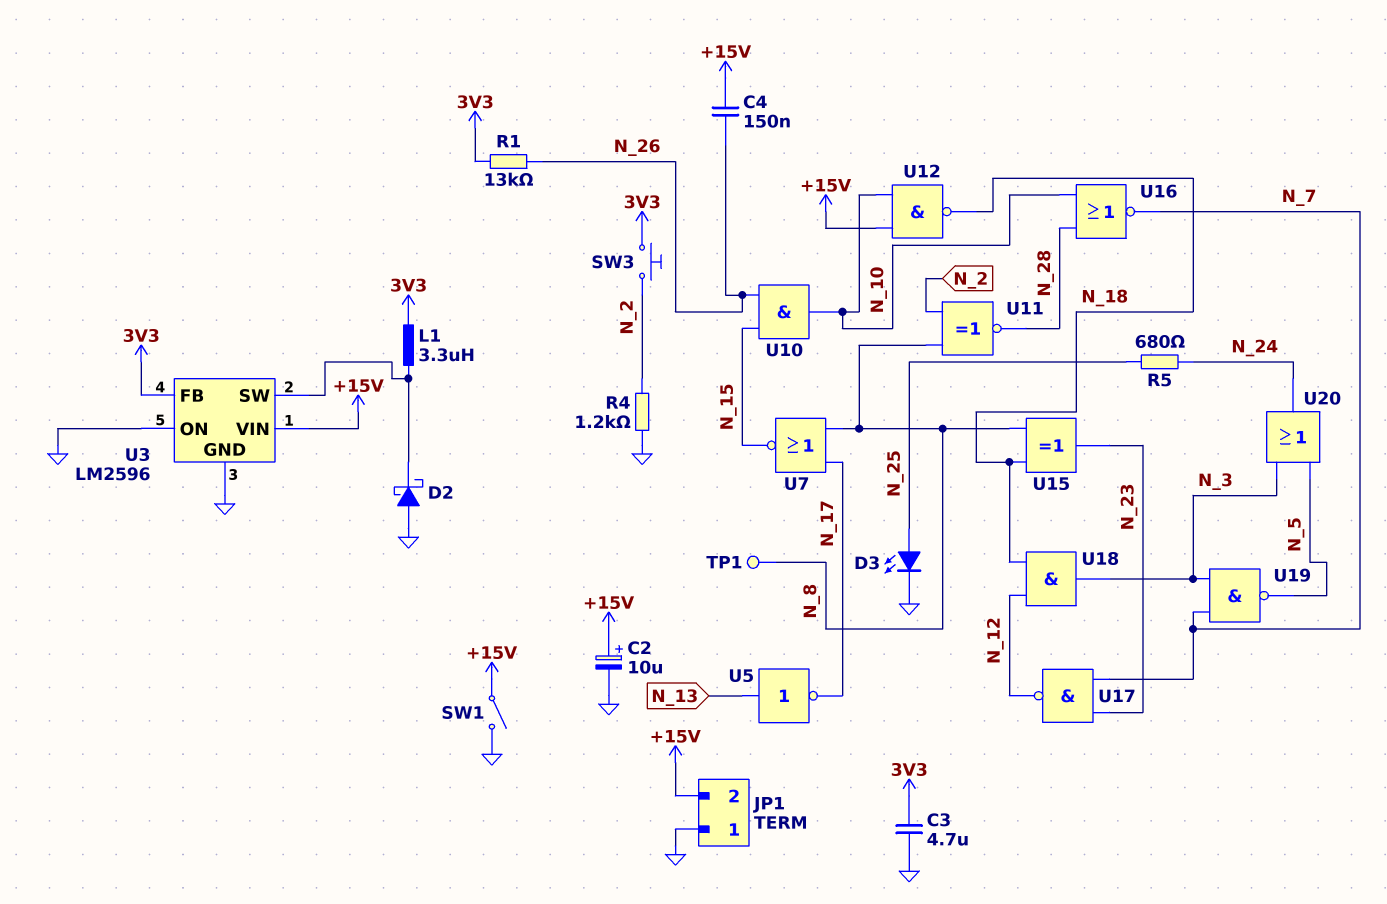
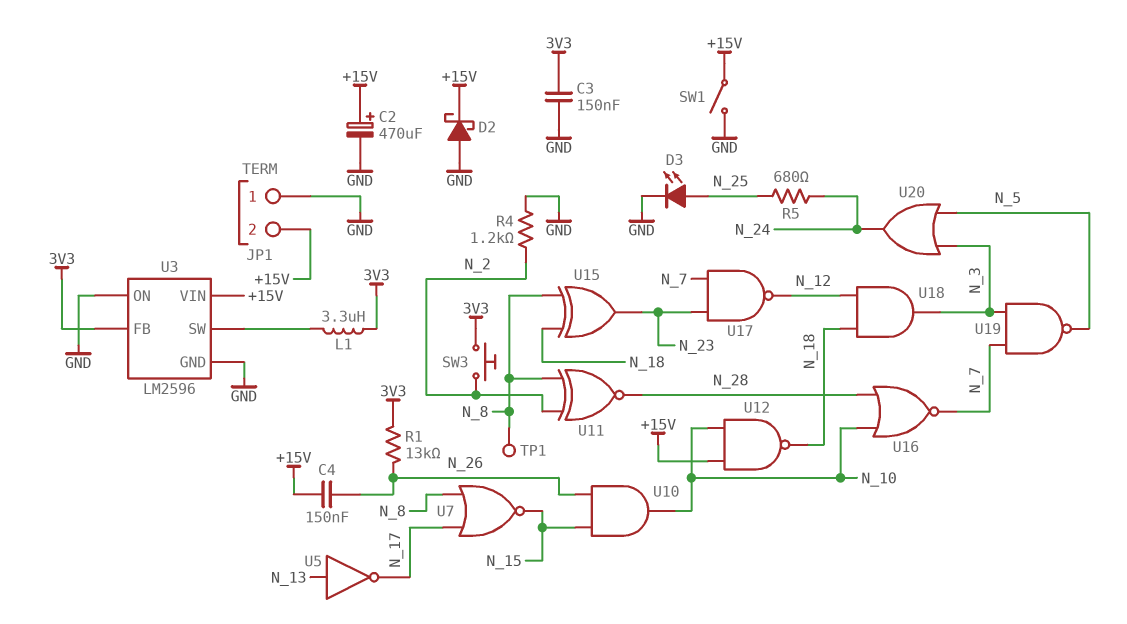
C2: 10uF (plus +15V, minus GND) -> 470uF (plus +15V, minus GND)
C3: 4.7uF (3V3, GND) -> 150nF (3V3, GND)
D2: schottky (A GND, K U3/SW) -> schottky (A GND, K +15V)

